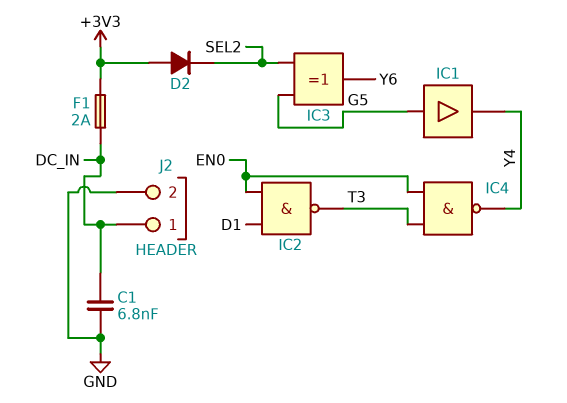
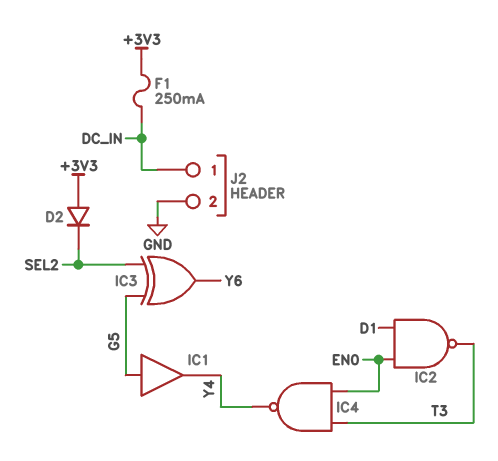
C1: 6.8nF (DC_IN, GND) -> none
F1: 2A (+3V3, DC_IN) -> 250mA (+3V3, DC_IN)

